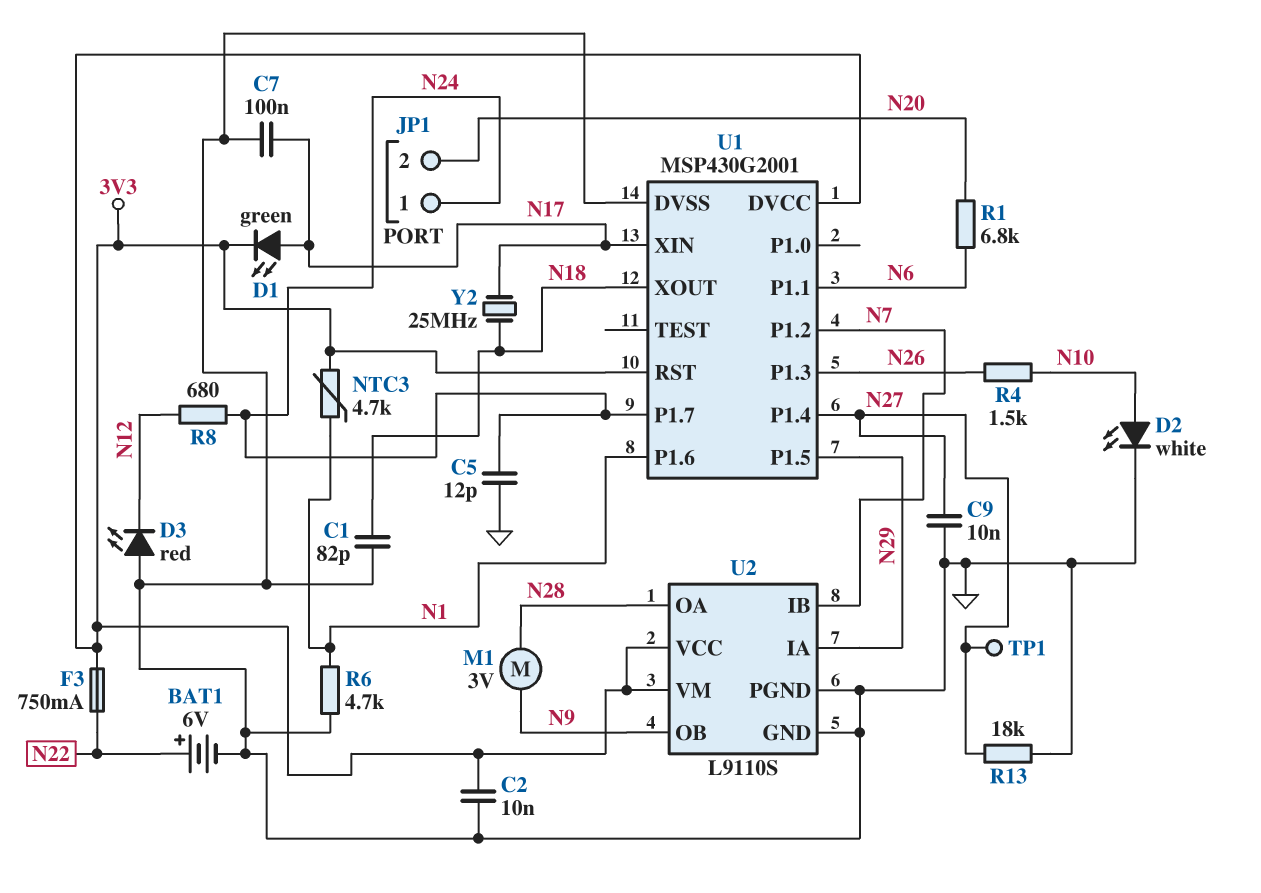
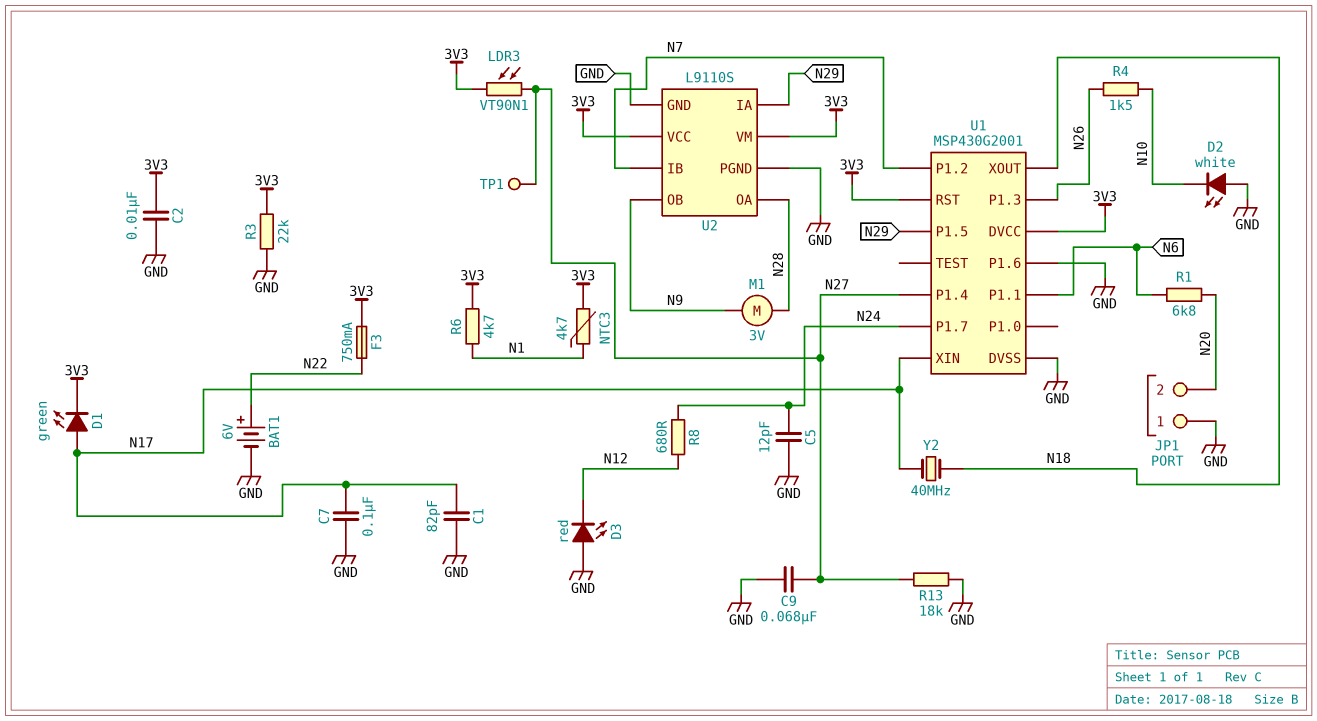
C1: 82pF (GND, N18) -> 82pF (GND, N17)
C9: 10nF (GND, N27) -> 68nF (GND, N27)
D2: LED white (A N10, K GND) -> LED white (A GND, K N10)
JP1 pin 1: N24 -> GND
LDR3: none -> VT90N1 (3V3, N27)
R3: none -> 22k (3V3, GND)
R6: 4.7k (GND, N1) -> 4.7k (3V3, N1)
U1 pin P1.6: N1 -> GND
Y2: 25MHz (N17, N18) -> 40MHz (N17, N18)

